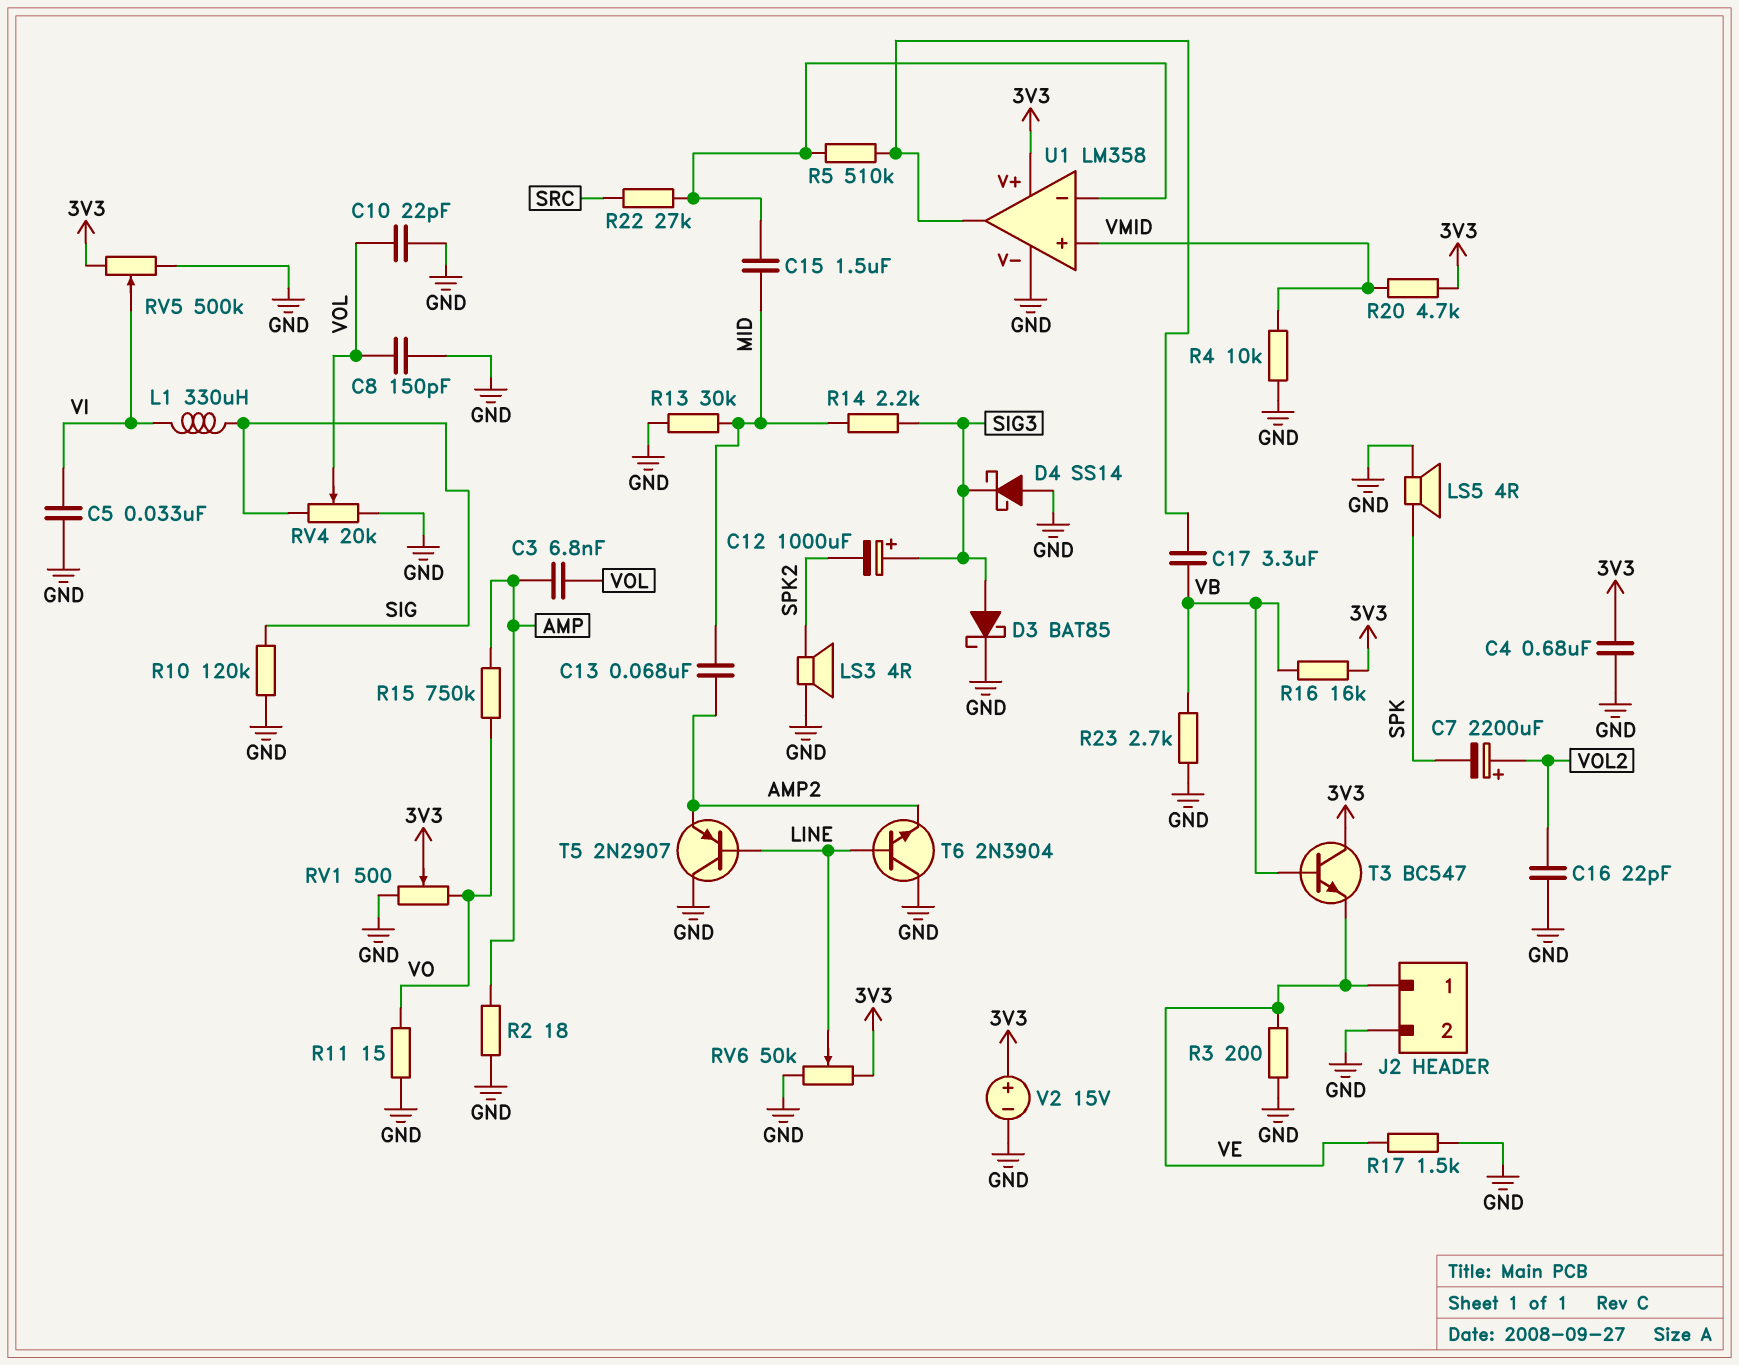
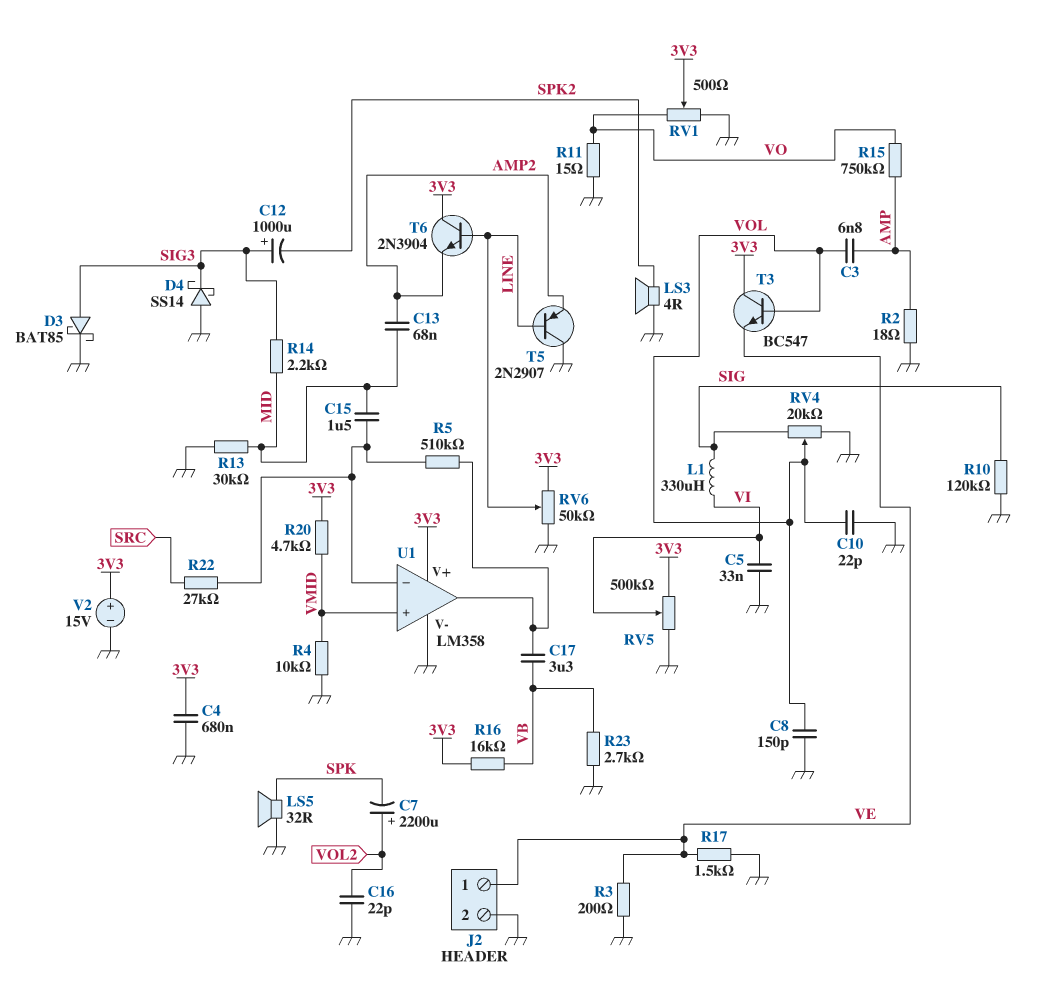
LS5: speaker 4R (GND, SPK) -> speaker 32R (GND, SPK)
T3: NPN BC547 (B VB, C 3V3, E VE) -> NPN BC547 (B VOL, C 3V3, E VE)
T6: NPN 2N3904 (B LINE, C GND, E AMP2) -> NPN 2N3904 (B LINE, C 3V3, E AMP2)

